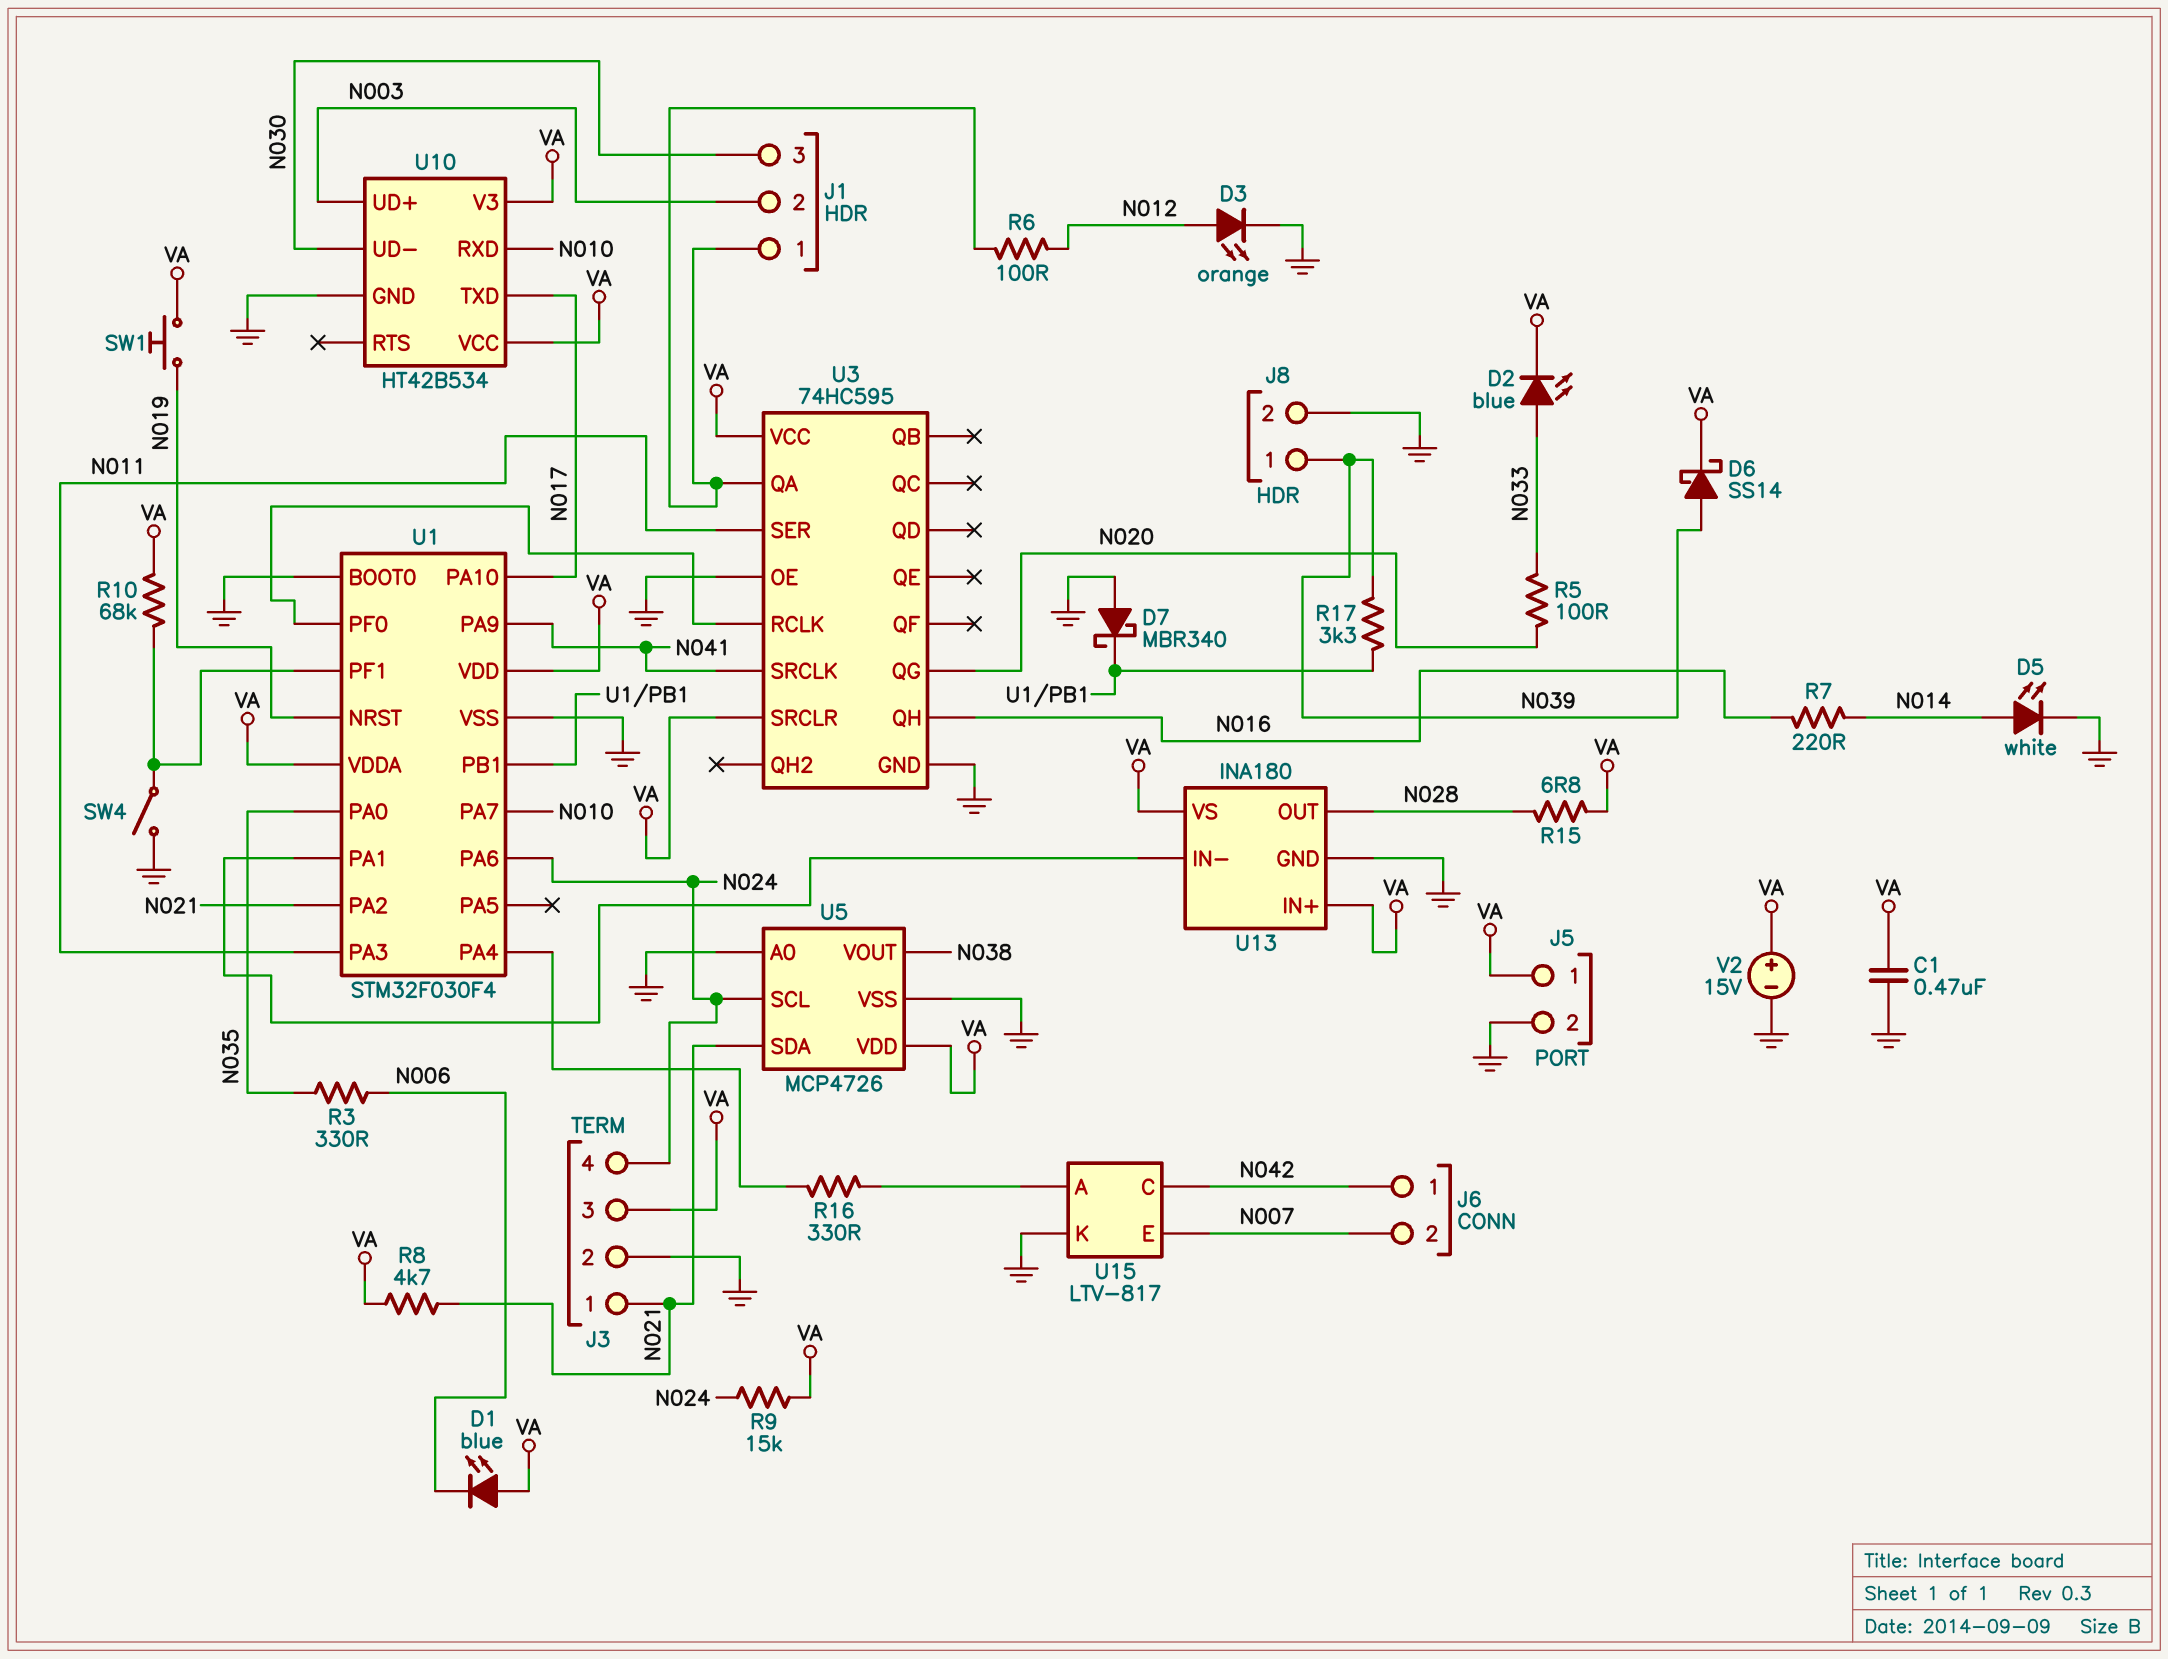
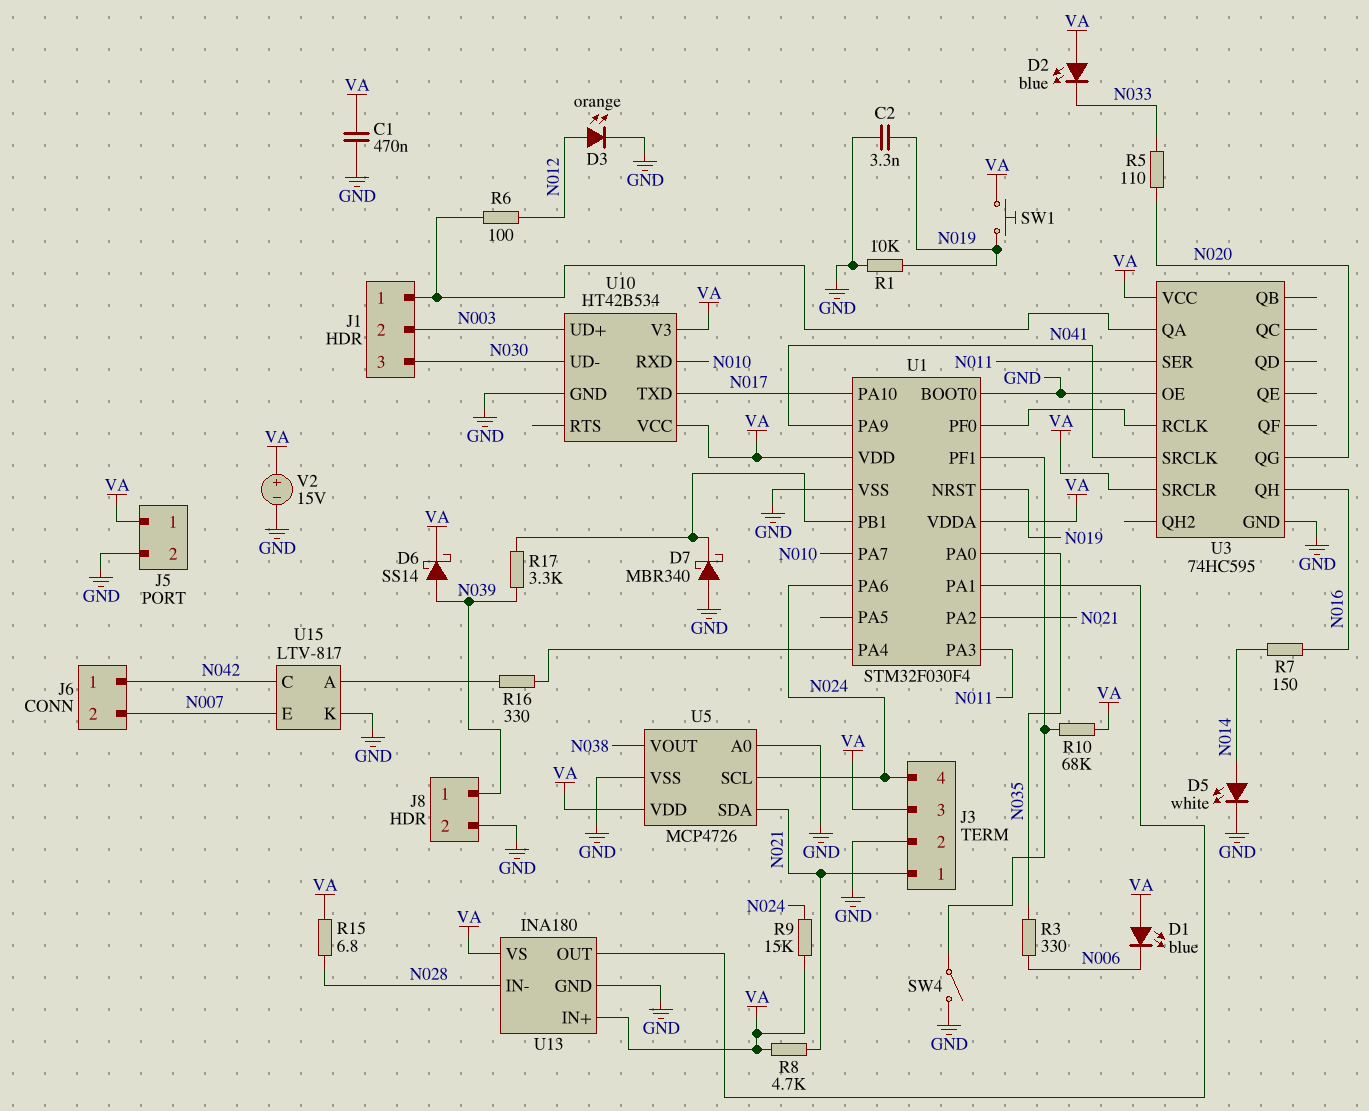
C2: none -> 3.3nF (GND, N019)
D2: LED blue (A N033, K VA) -> LED blue (A VA, K N033)
R1: none -> 10k (GND, N019)
R5: 100 (N020, N033) -> 110 (N020, N033)
R7: 220 (N014, N016) -> 150 (N014, N016)
U13 pin IN-: U1/PA1 -> N028
U13 pin OUT: N028 -> U1/PA1

